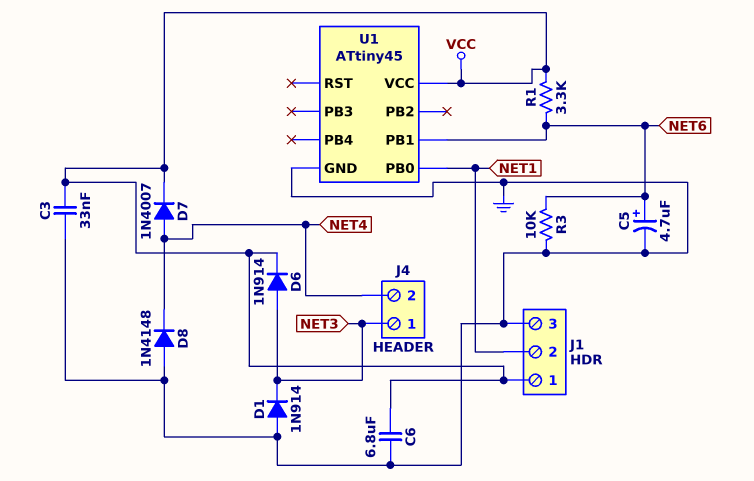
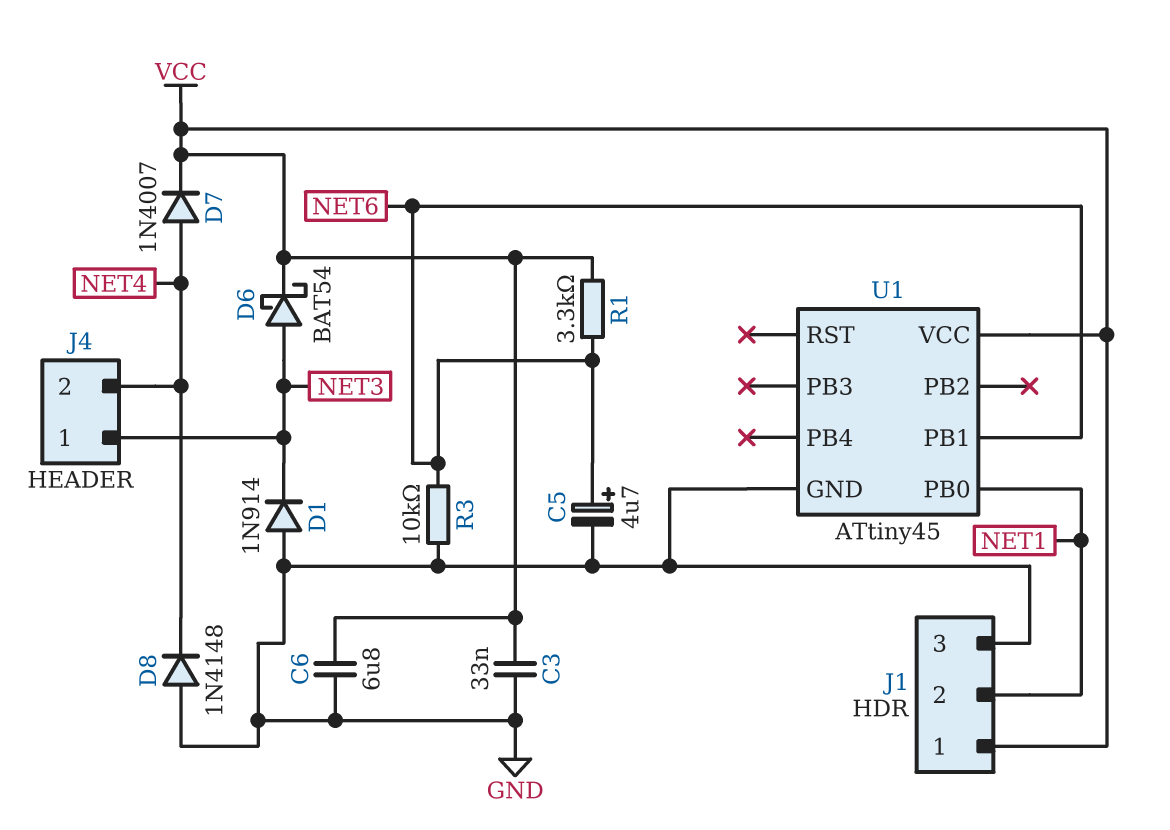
D6: diode 1N914 (A NET3, K VCC) -> schottky BAT54 (A NET3, K VCC)

